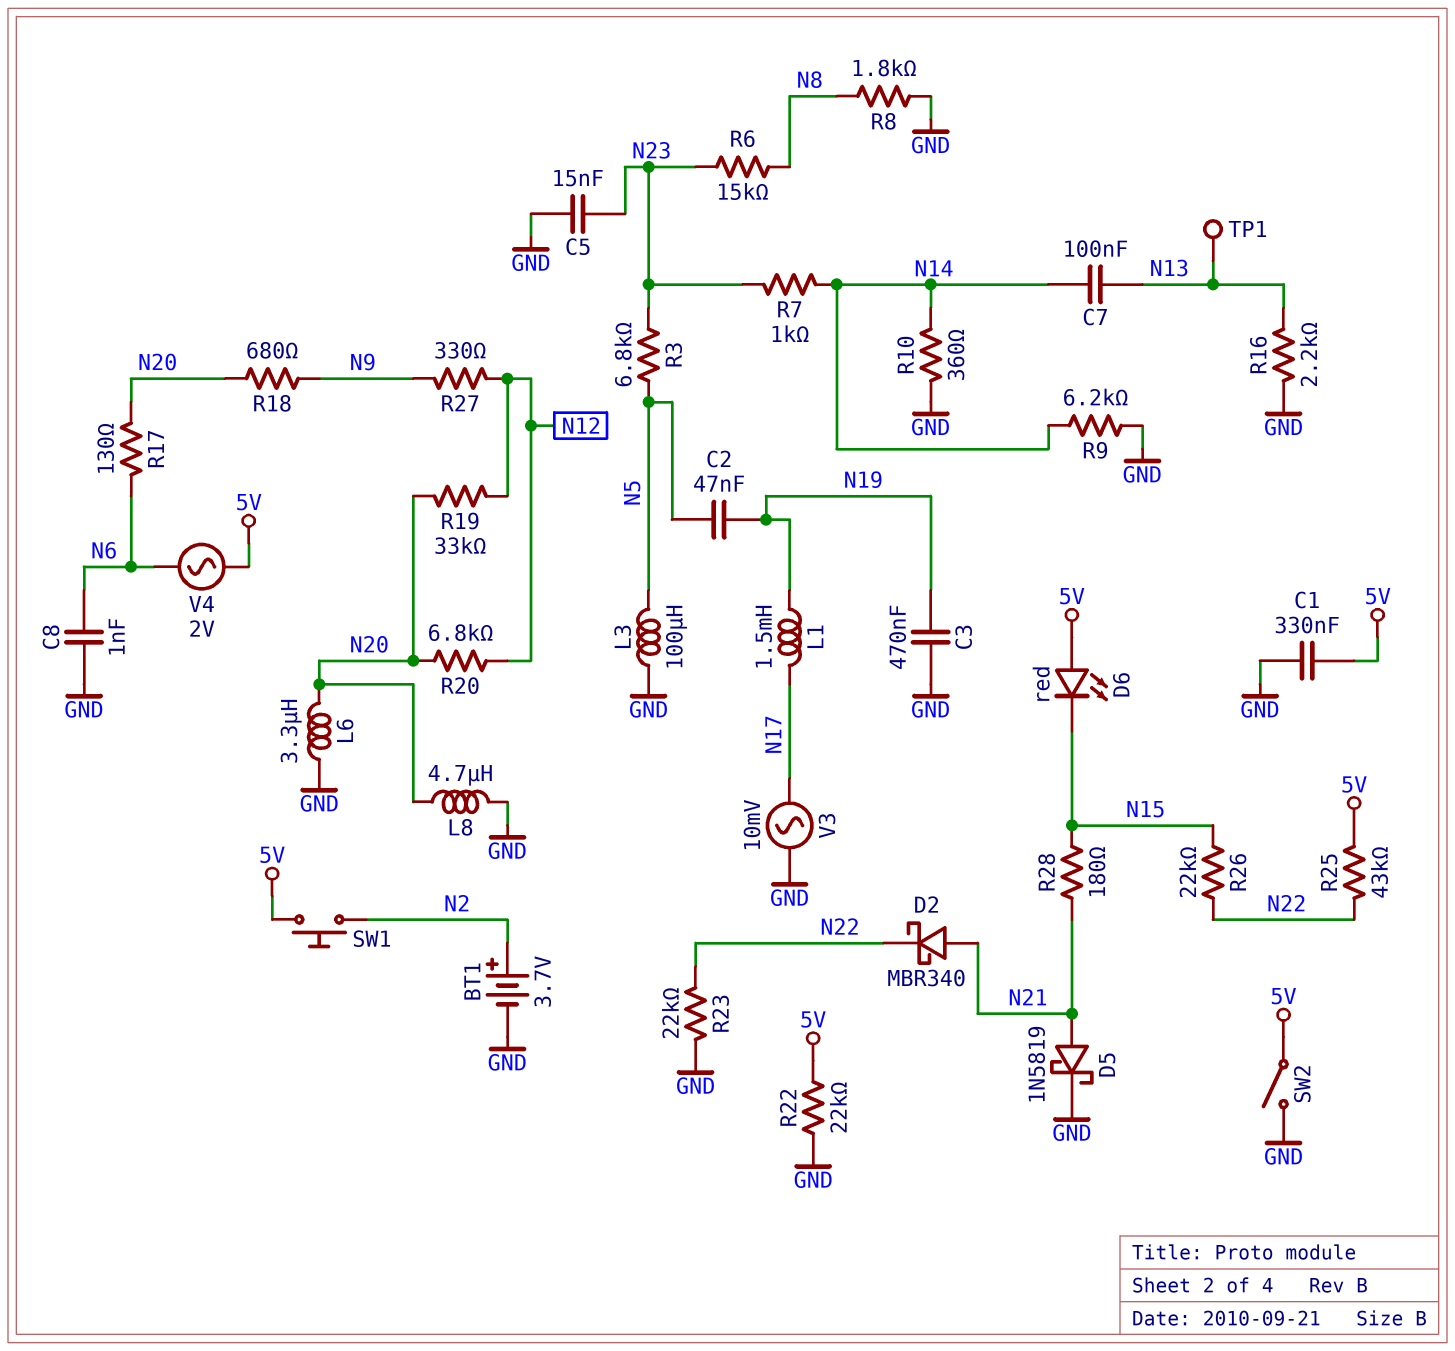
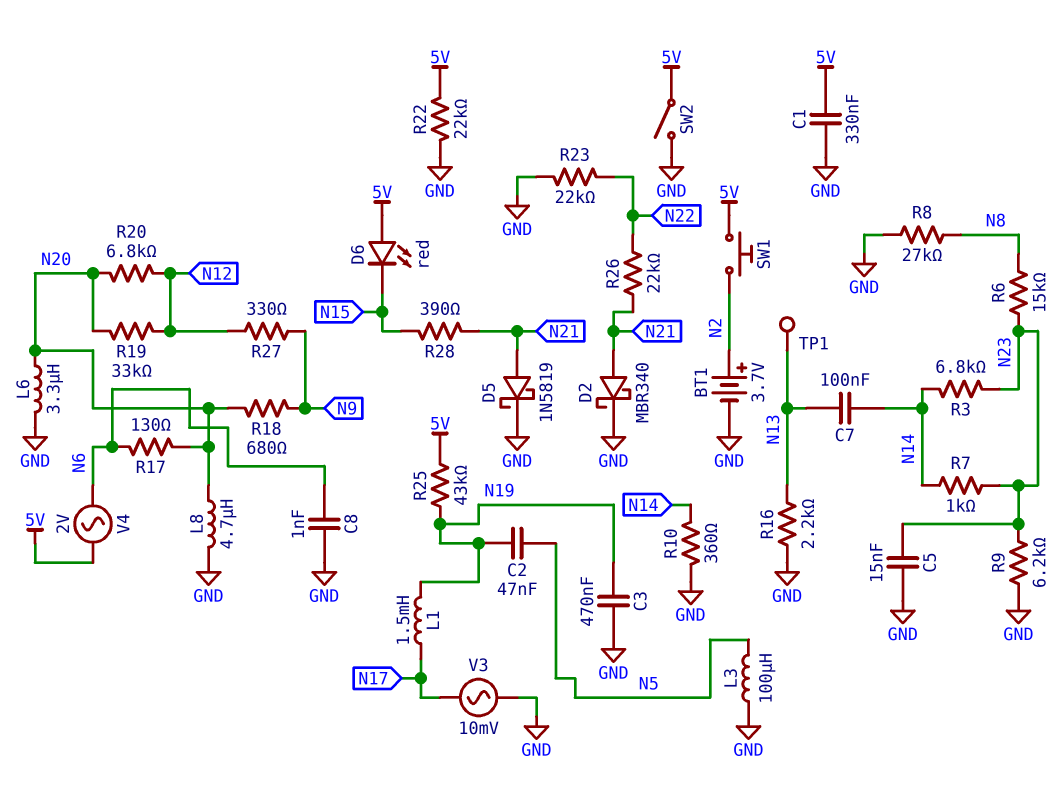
D2: schottky MBR340 (A N21, K N22) -> schottky MBR340 (A N21, K GND)
R3: 6.8k (N5, N23) -> 6.8k (N14, N23)
R8: 1.8k (GND, N8) -> 27k (GND, N8)
R9: 6.2k (GND, N14) -> 6.2k (GND, N23)
R25: 43k (5V, N22) -> 43k (5V, N19)
R26: 22k (N15, N22) -> 22k (N21, N22)
R28: 180 (N15, N21) -> 390 (N15, N21)

